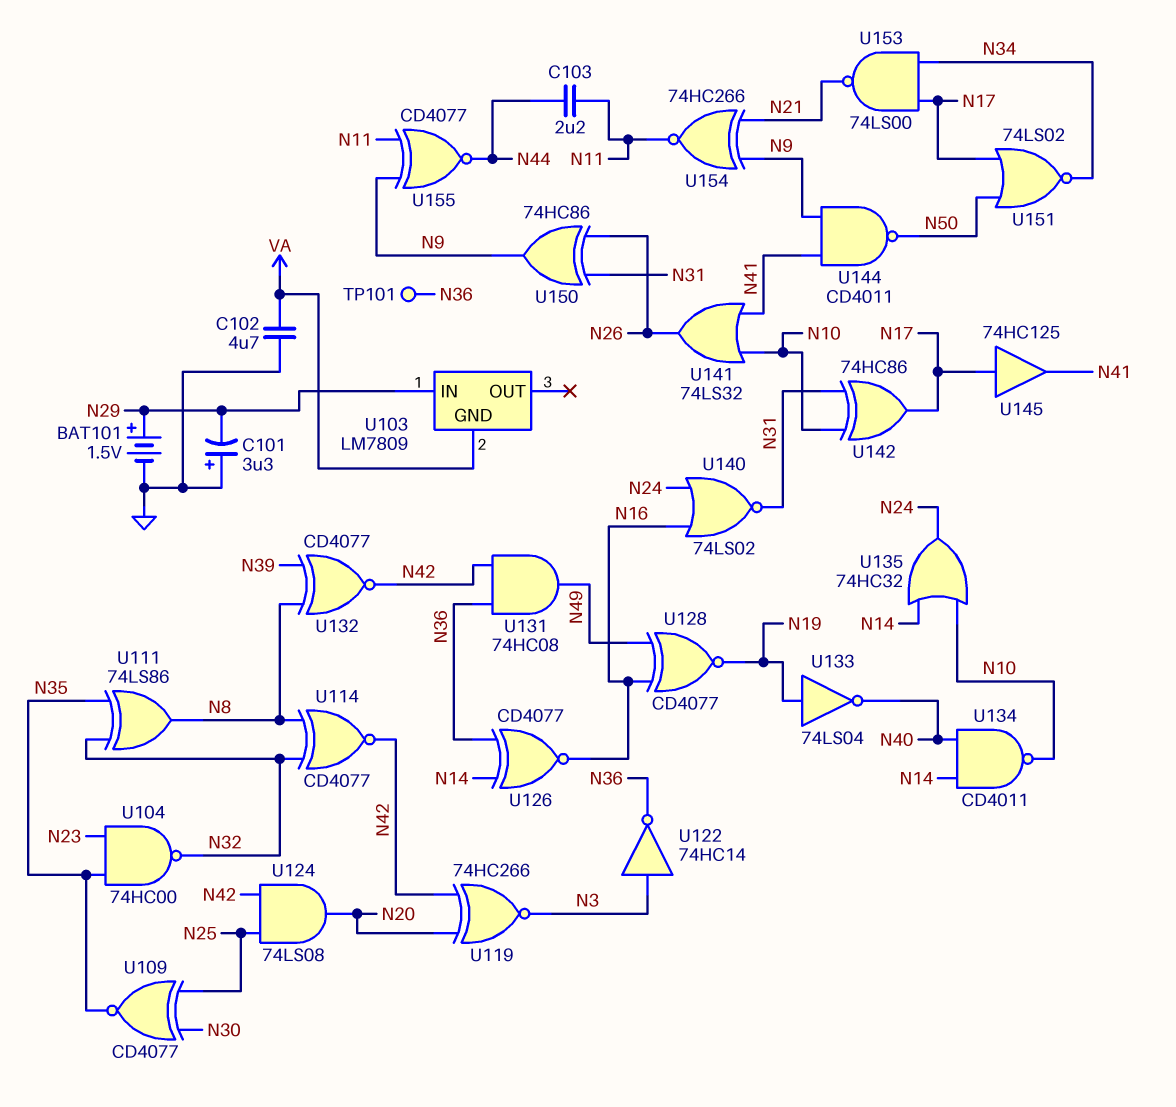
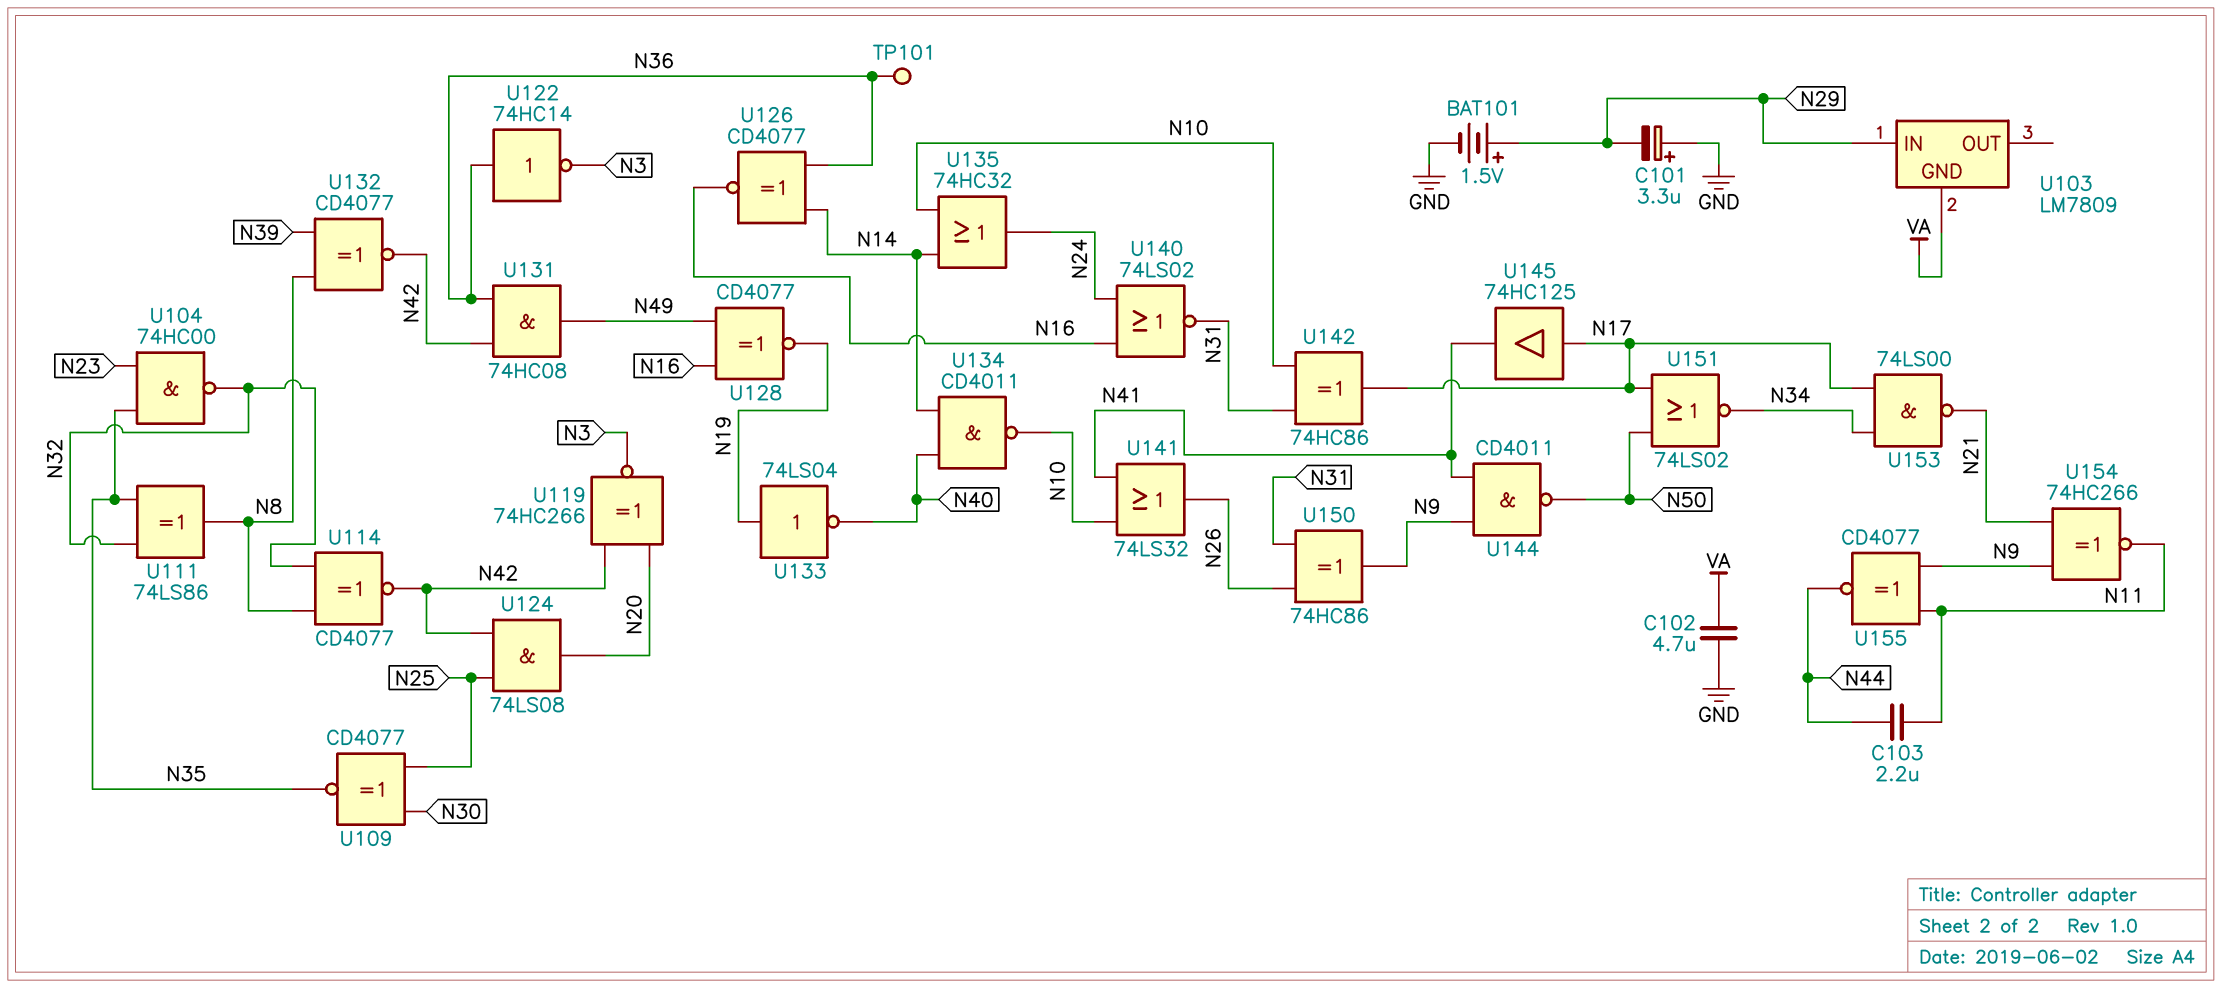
U122: NOT 74HC14 (in N3, out N36) -> NOT 74HC14 (in N36, out N3)

